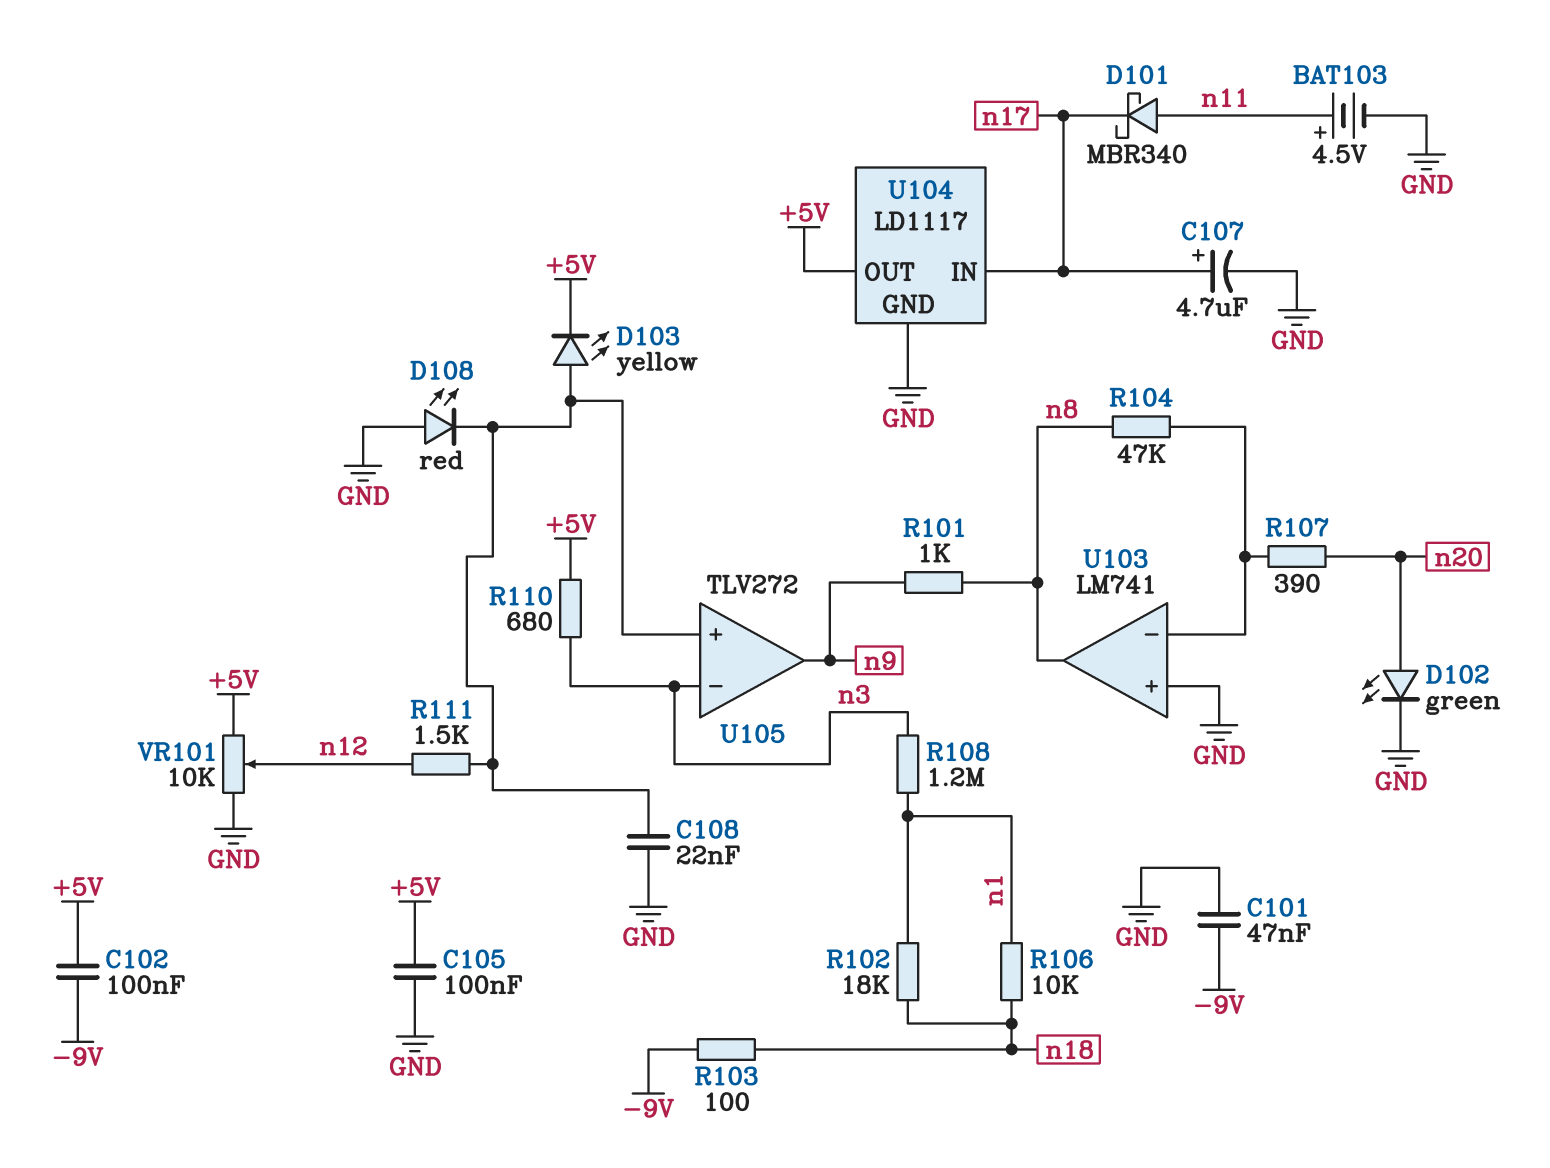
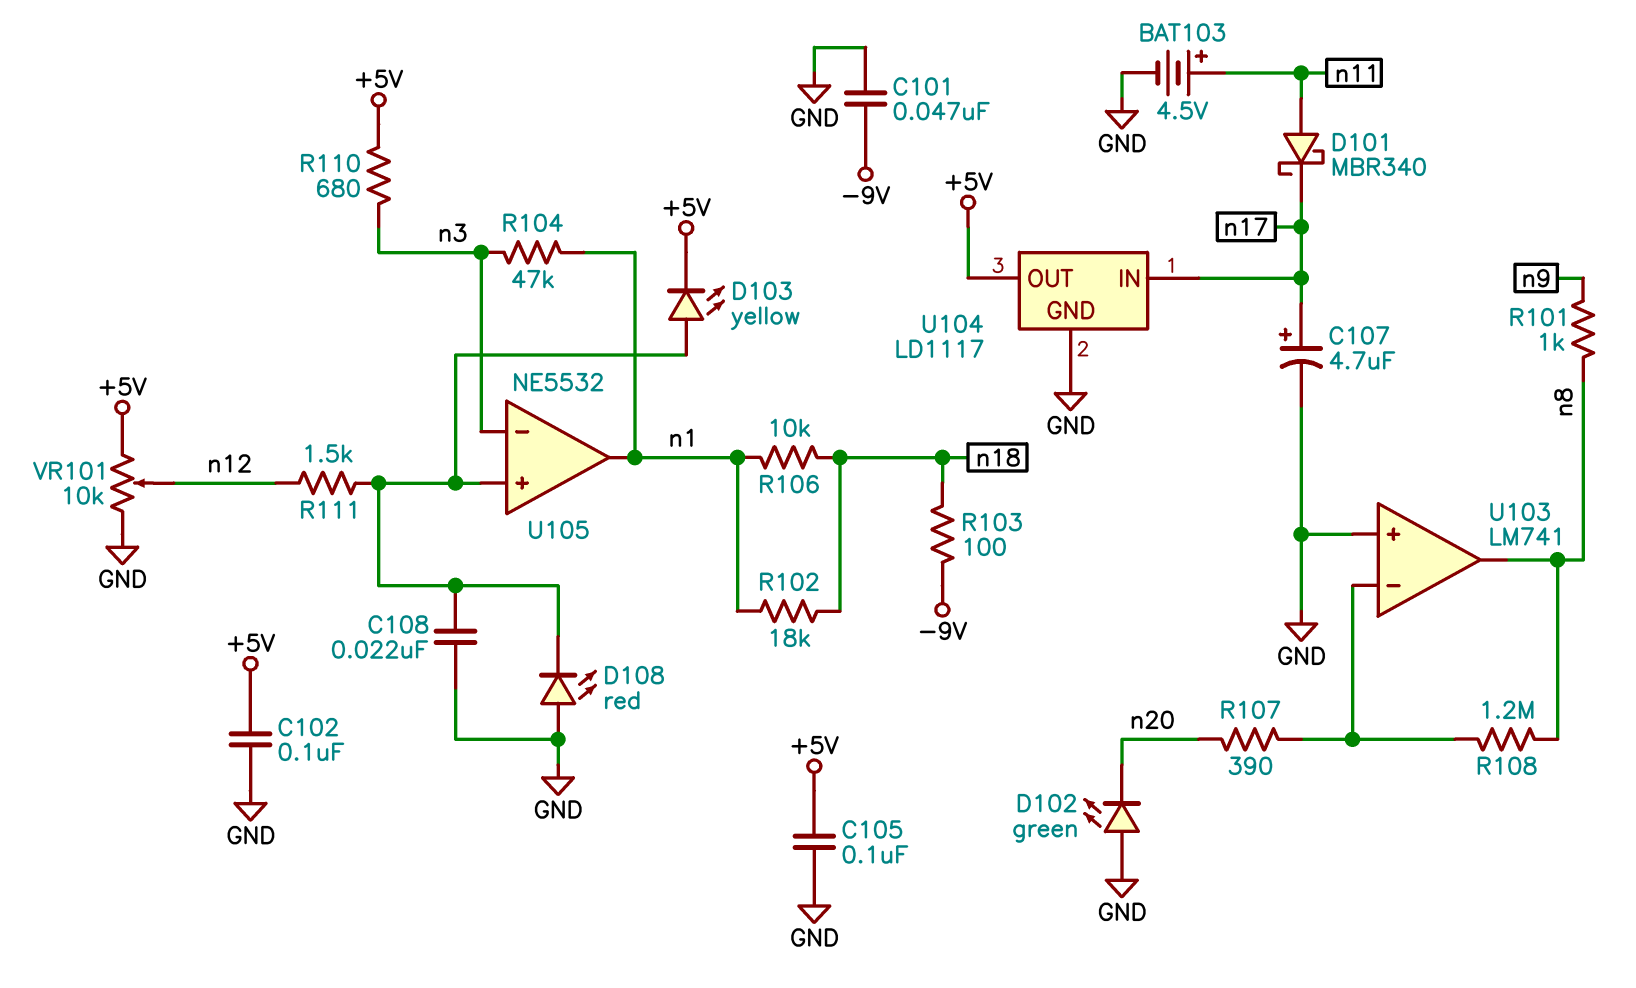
C102: 100nF (+5V, -9V) -> 100nF (+5V, GND)
D102: LED green (A n20, K GND) -> LED green (A GND, K n20)
R104: 47k (U103/in-, n8) -> 47k (n1, n3)
R108: 1.2M (n1, n3) -> 1.2M (U103/in-, n8)
U105: TLV272 -> NE5532
U105 pin out: n9 -> n1

